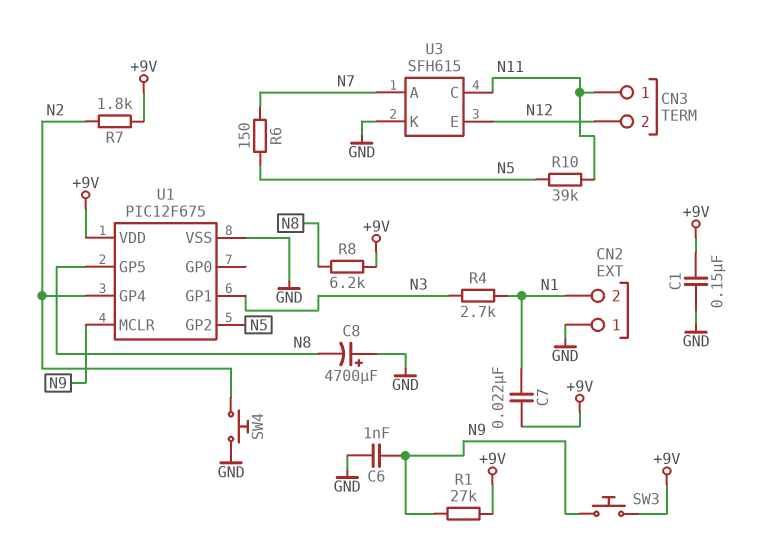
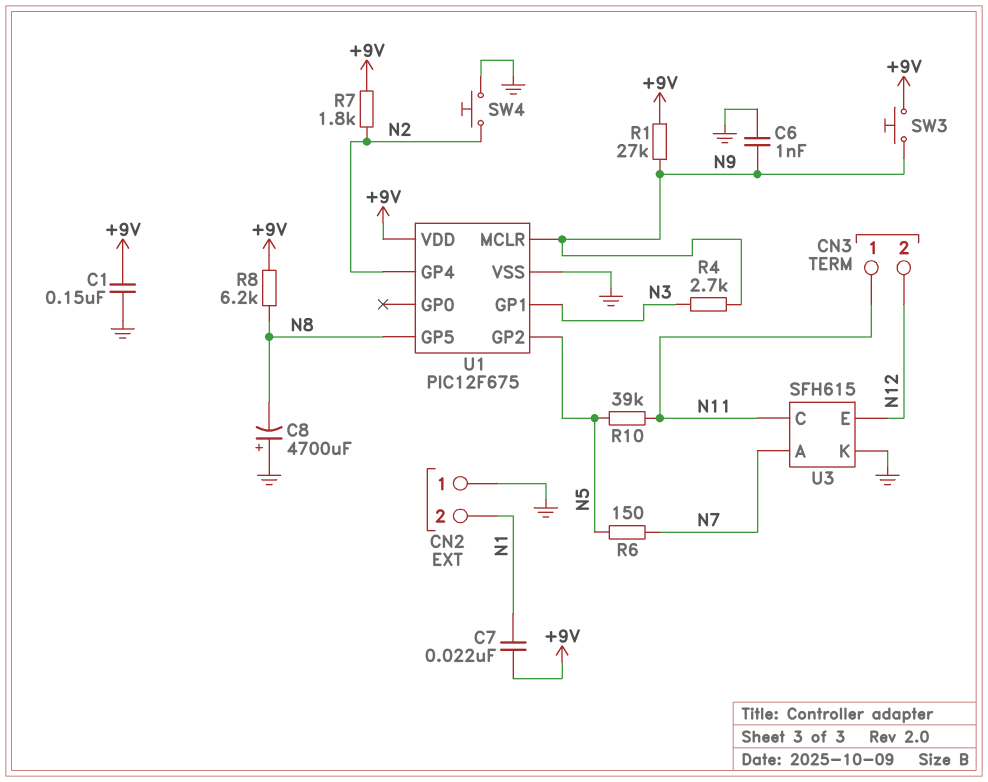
R4: 2.7k (N1, N3) -> 2.7k (N3, N9)

